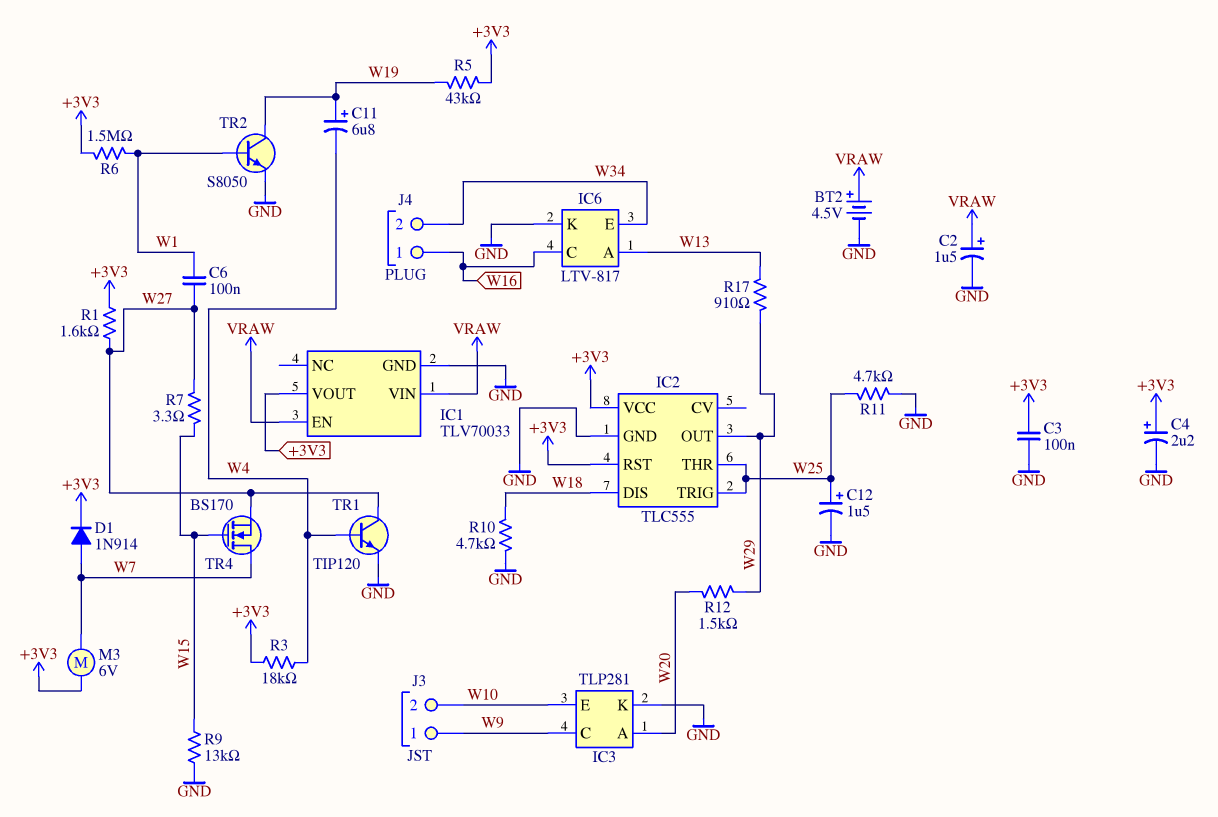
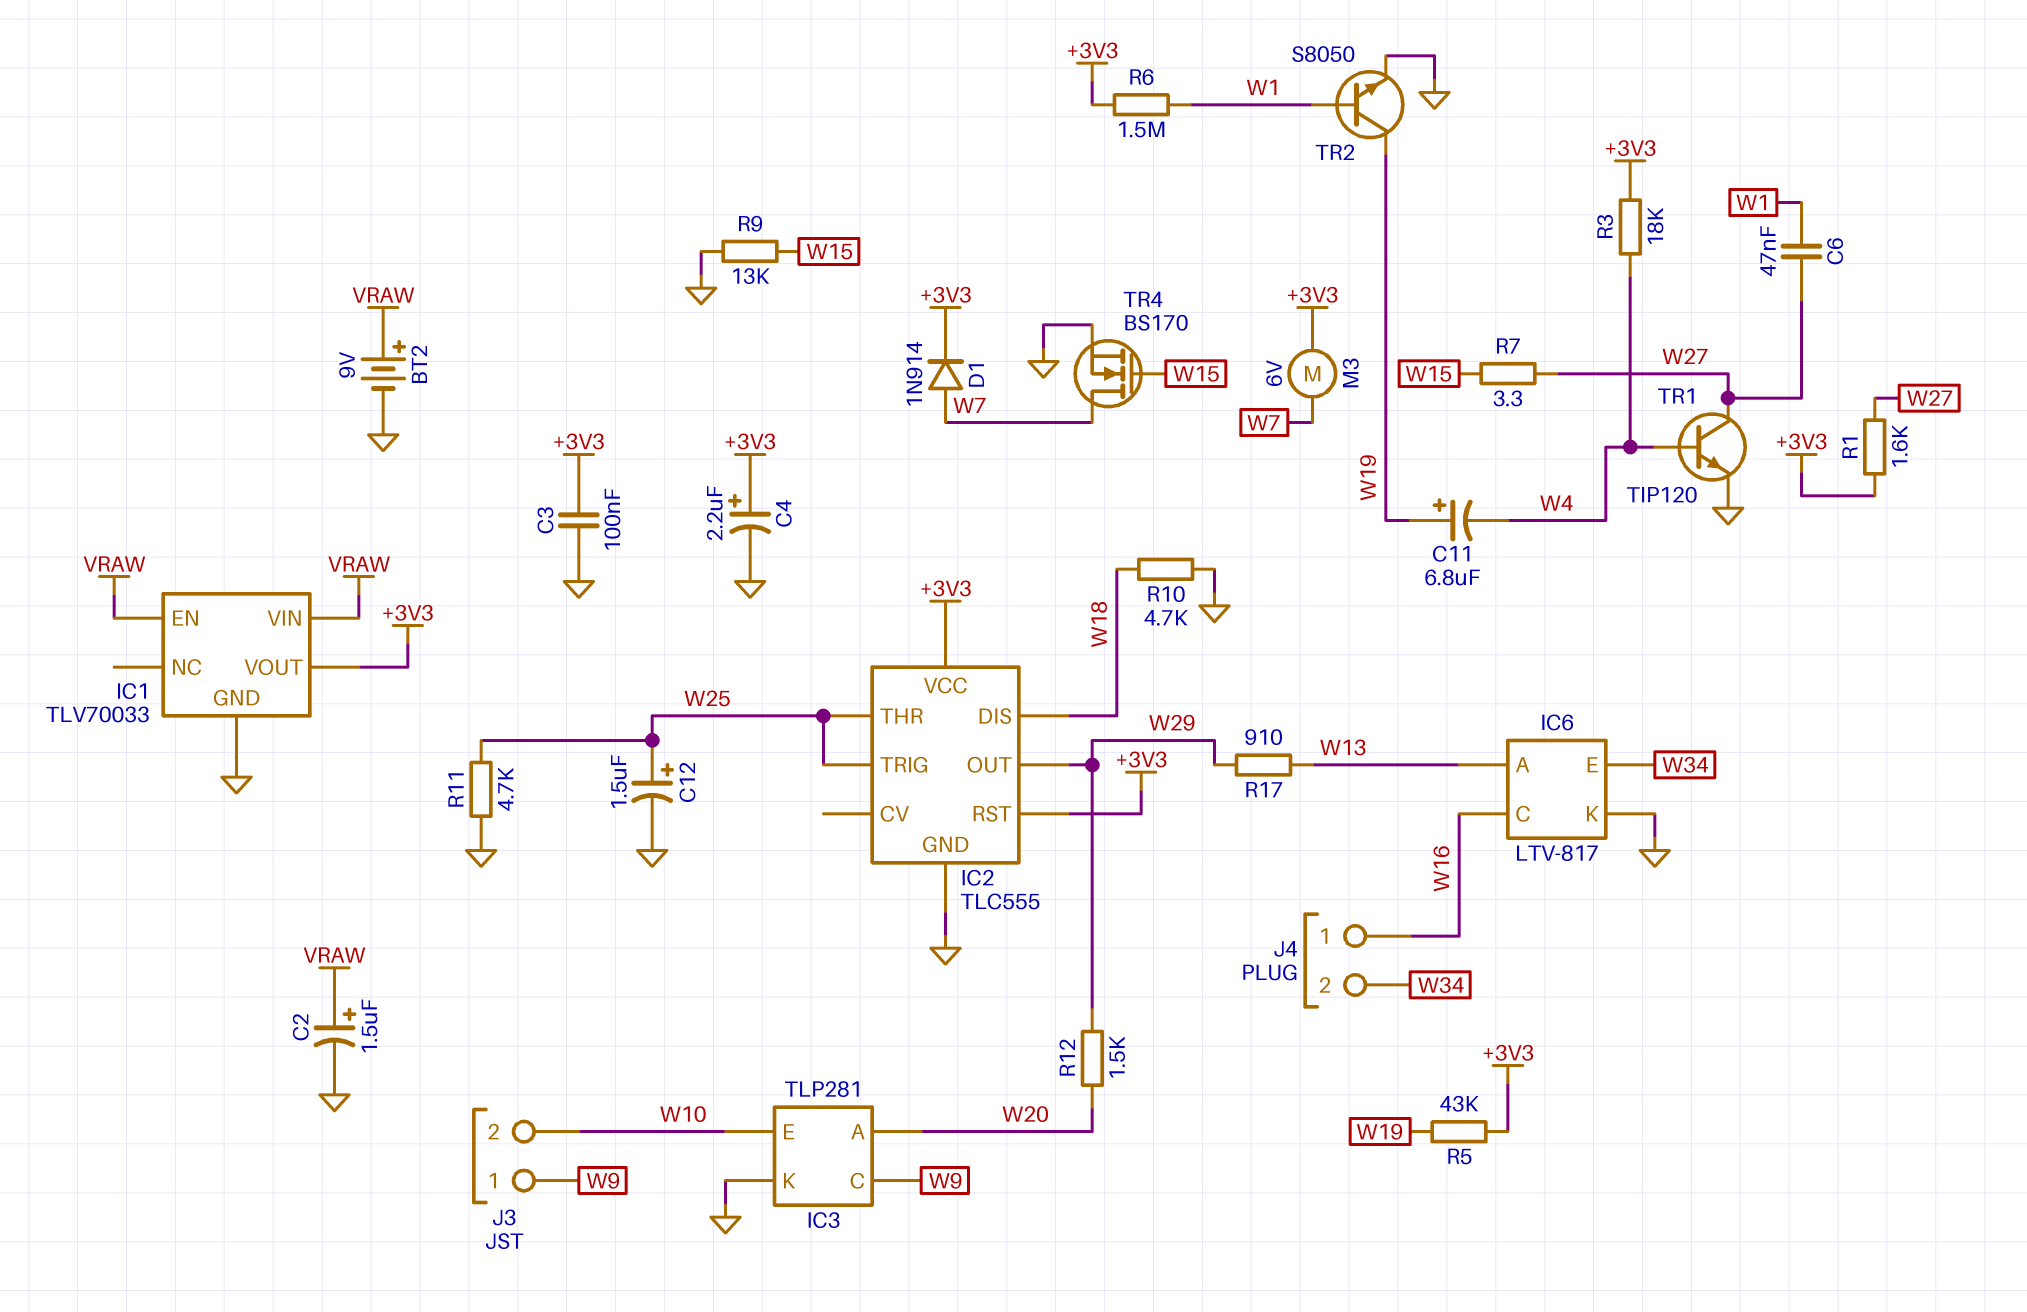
BT2: 4.5V (plus VRAW, minus GND) -> 9V (plus VRAW, minus GND)
C6: 100nF (W1, W27) -> 47nF (W1, W27)
TR4: NMOS BS170 (G W15, D W7, S W27) -> NMOS BS170 (G W15, D W7, S GND)

